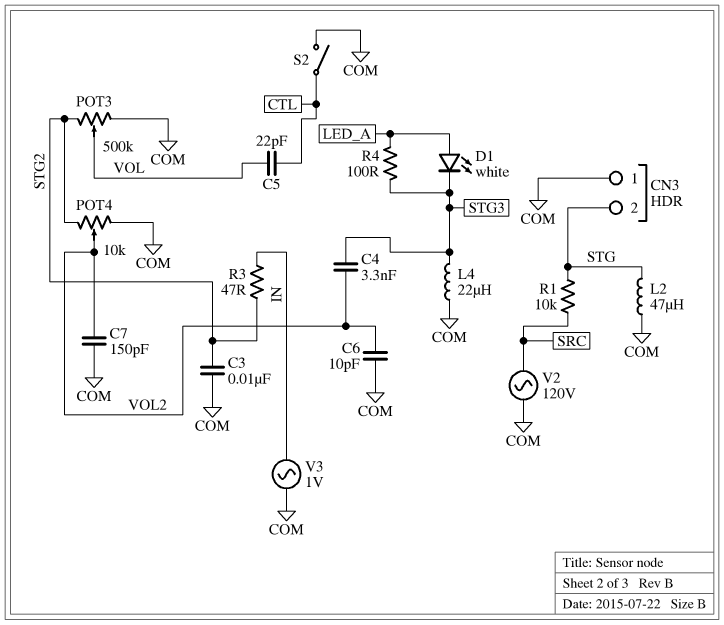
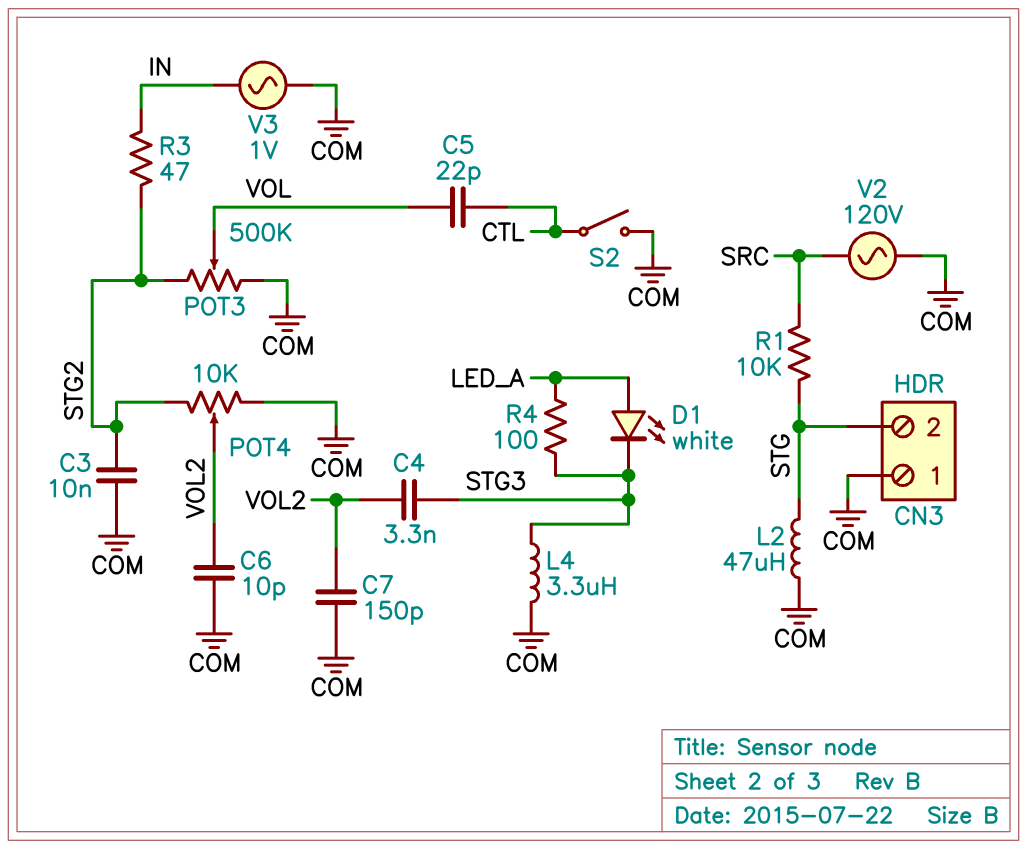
L4: 22uH (COM, STG3) -> 3.3uH (COM, STG3)

